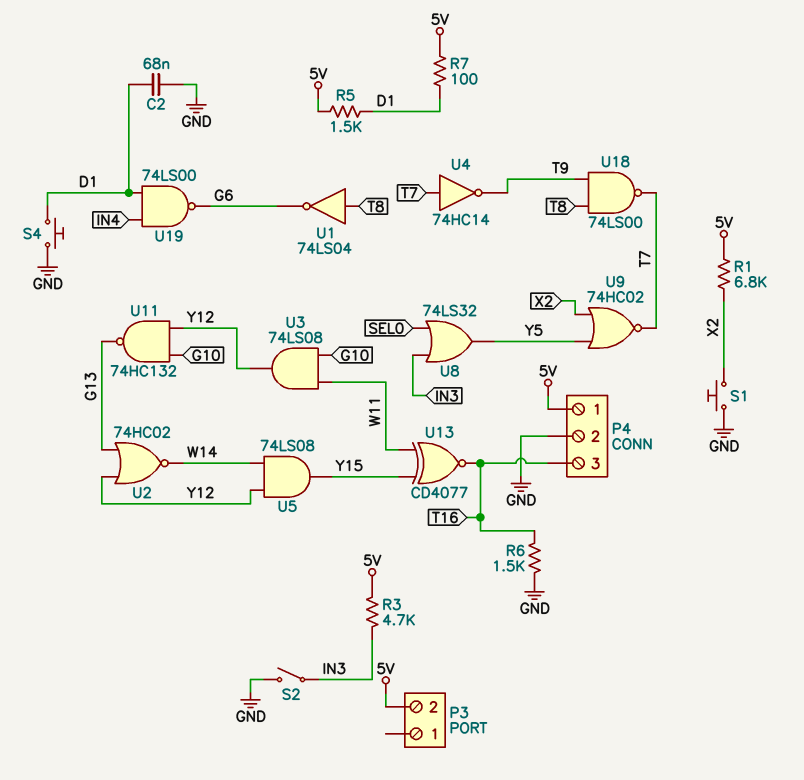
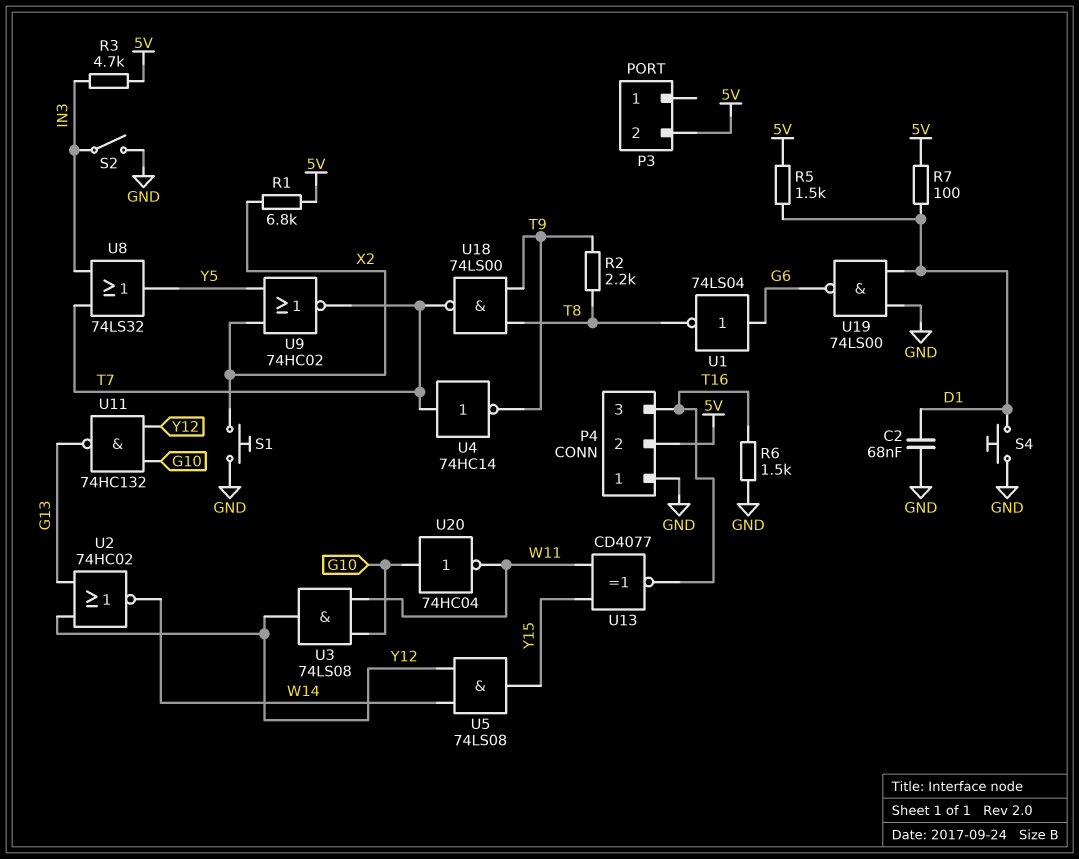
P4 pin 1: 5V -> GND
P4 pin 2: GND -> 5V
R2: none -> 2.2k (T8, T9)
U1: NOT 74LS04 (in T8, out G6) -> NOT 74LS04 (in G6, out T8)
U8: OR 74LS32 (in IN3, in SEL0, out Y5) -> OR 74LS32 (in IN3, in T7, out Y5)
U19: NAND 74LS00 (in D1, in IN4, out G6) -> NAND 74LS00 (in D1, in GND, out G6)
U20: none -> NOT 74HC04 (in G10, out W11)

